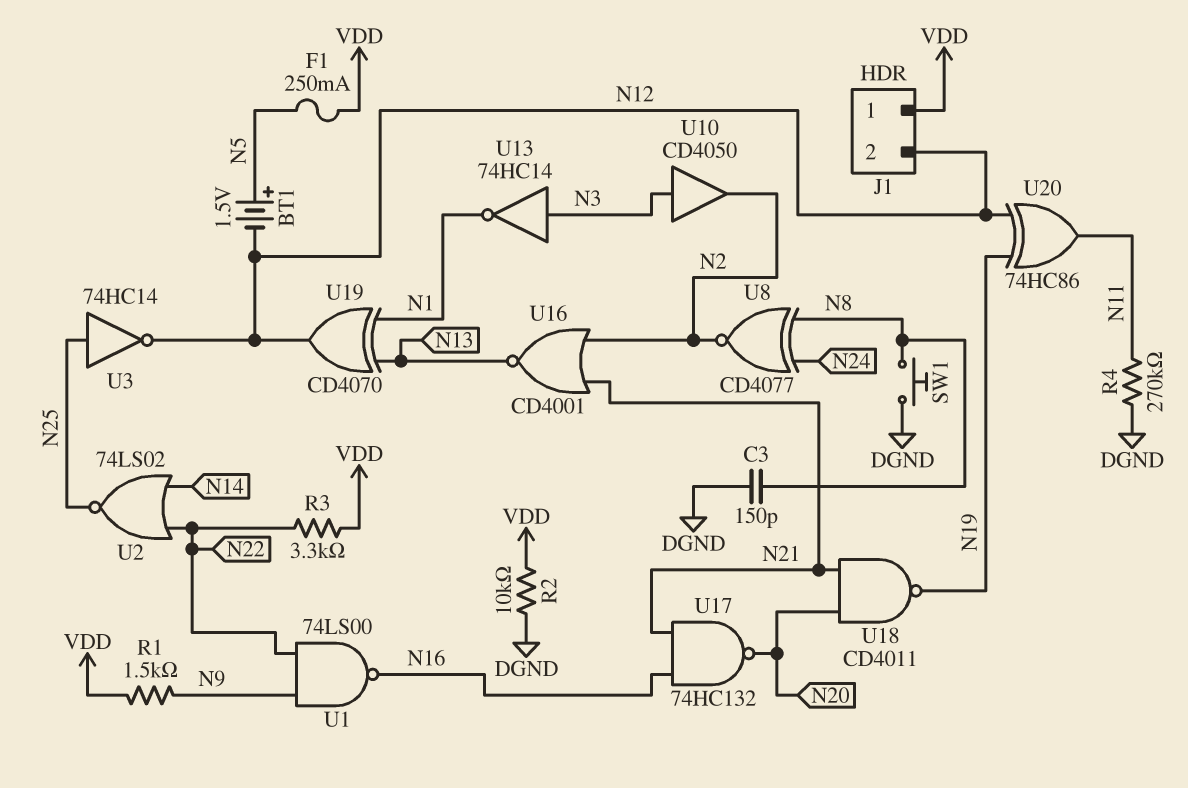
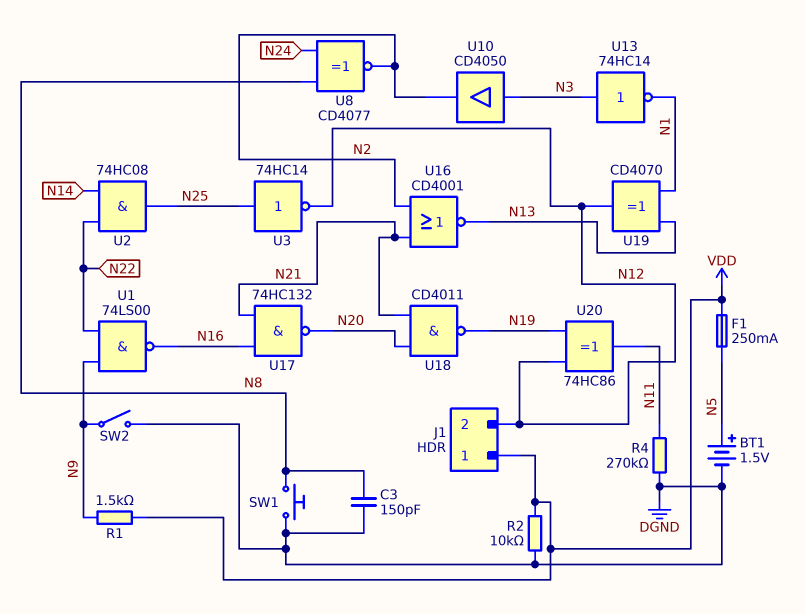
BT1: 1.5V (plus N5, minus N12) -> 1.5V (plus N5, minus DGND)
R3: 3.3k (N22, VDD) -> none
SW2: none -> switch (DGND, N9)
U2: NOR 74LS02 (in N14, in N22, out N25) -> AND 74HC08 (in N14, in N22, out N25)

